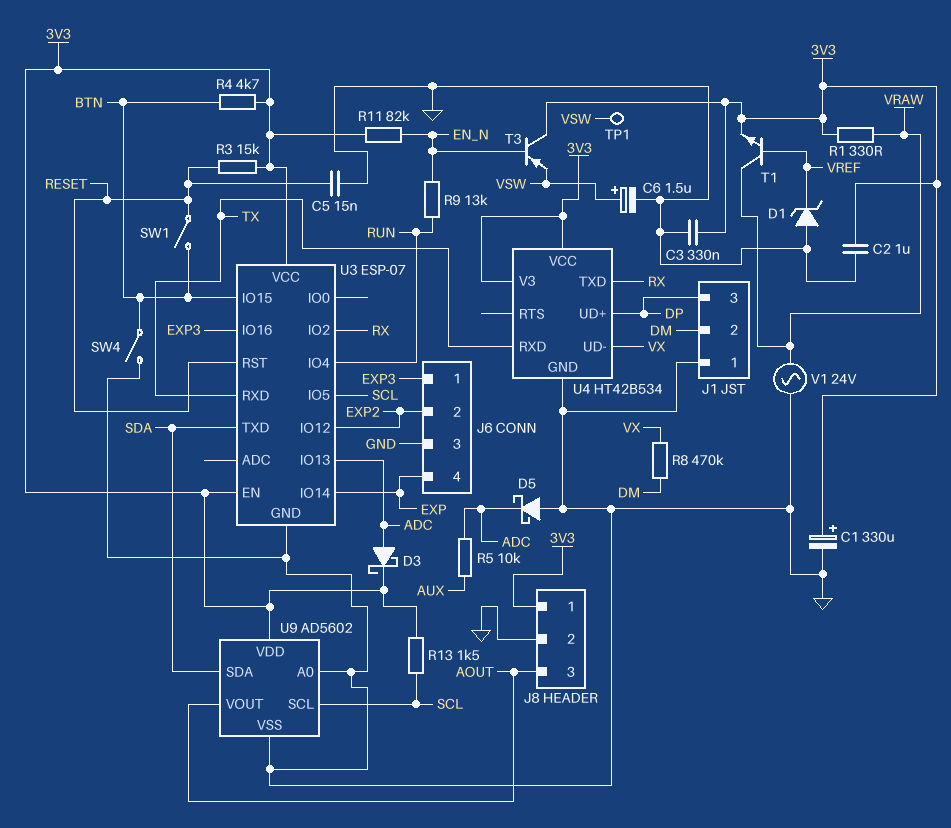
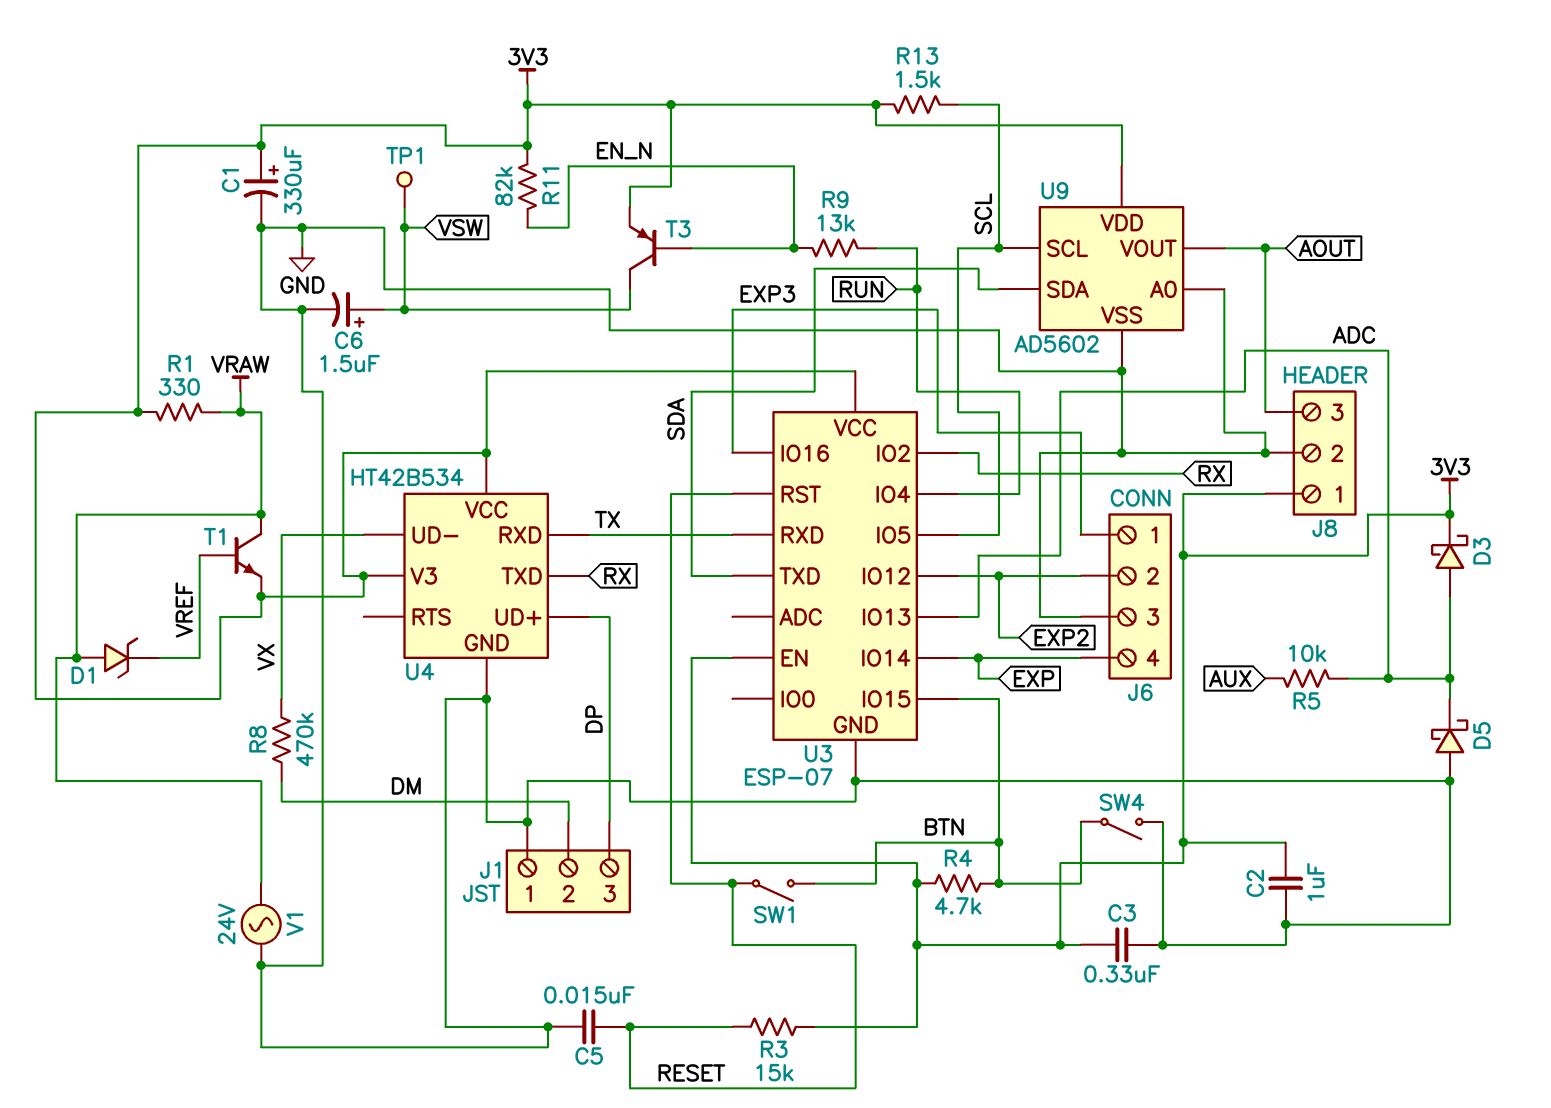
D1: zener (A GND, K VREF) -> zener (A VRAW, K VREF)
T3: PNP (B EN_N, C 3V3, E VSW) -> PNP (B EN_N, C VSW, E 3V3)

